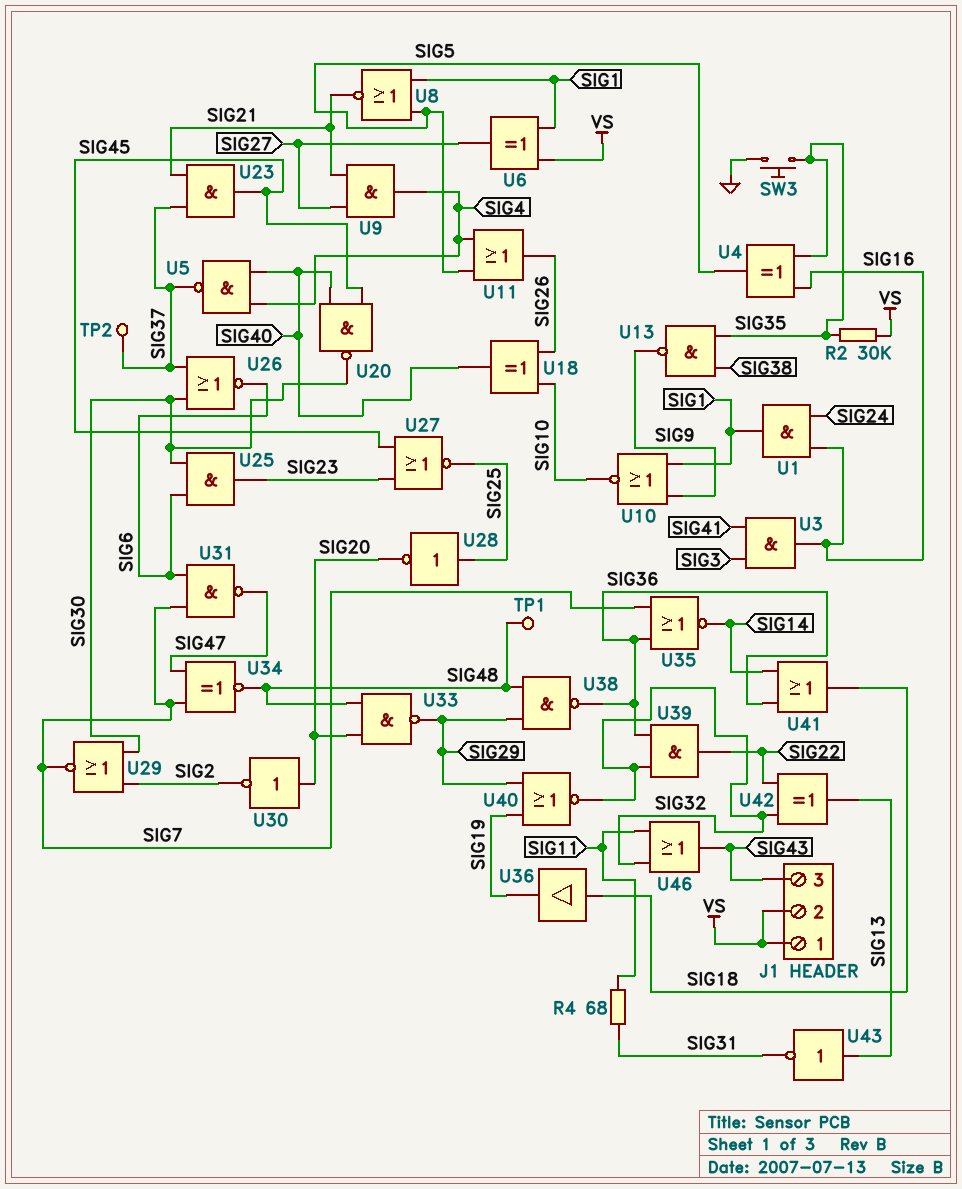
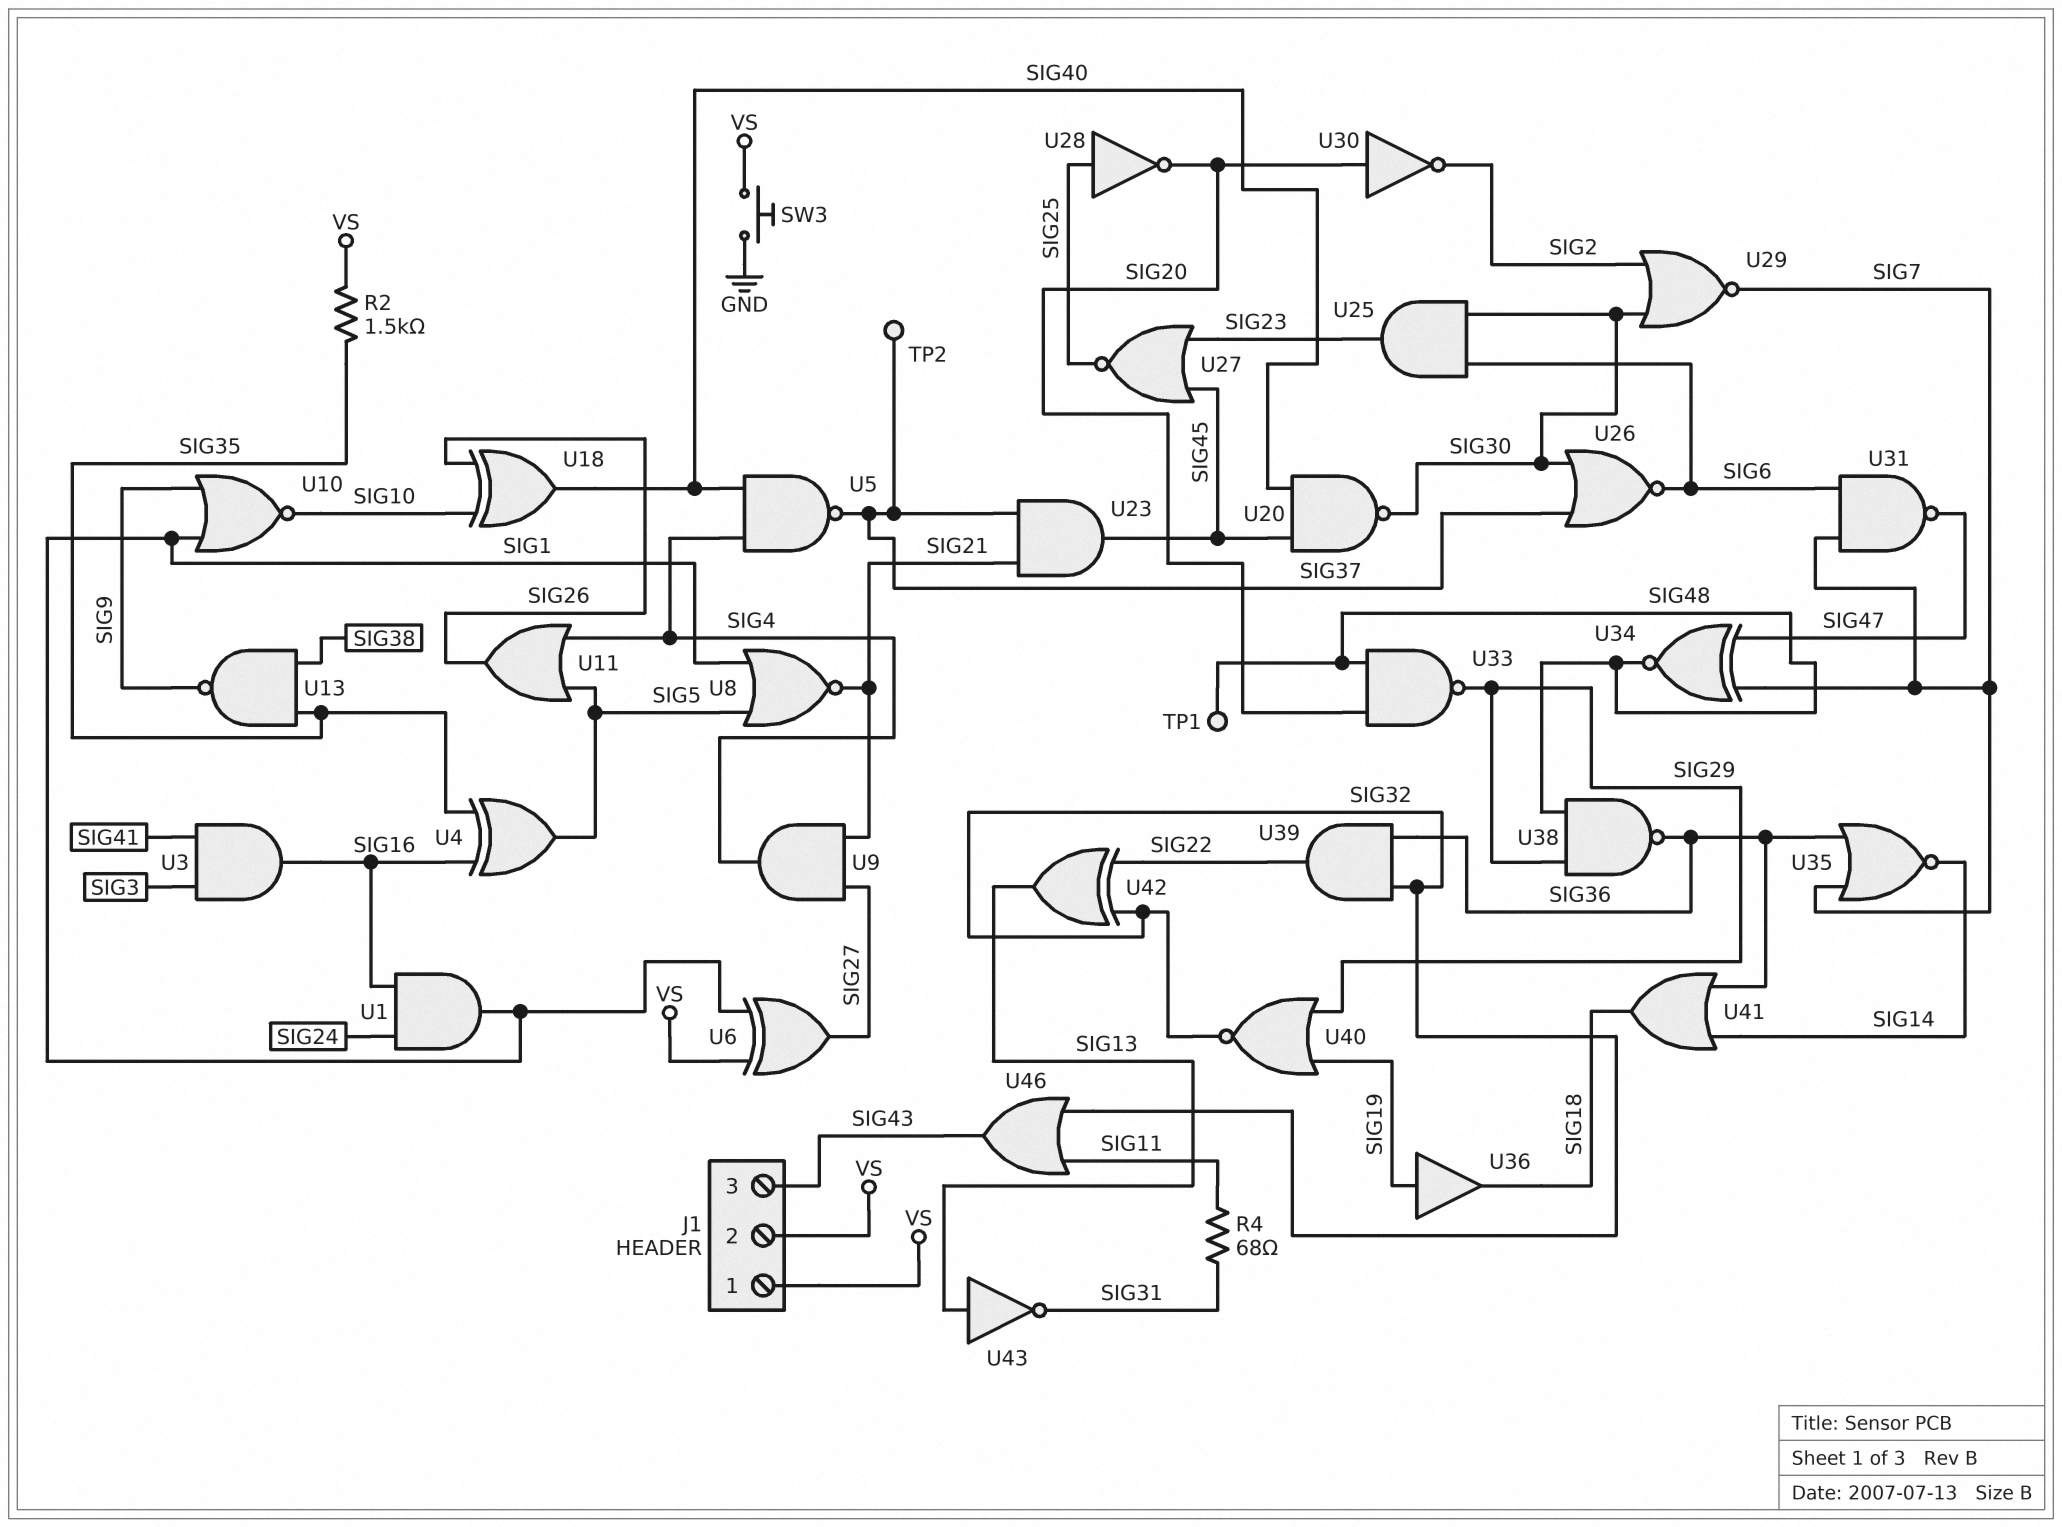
R2: 30k (SIG35, VS) -> 1.5k (SIG35, VS)
SW3: button (GND, SIG35) -> button (GND, VS)
U36: buffer (in SIG18, out SIG19) -> buffer (in SIG19, out SIG18)

